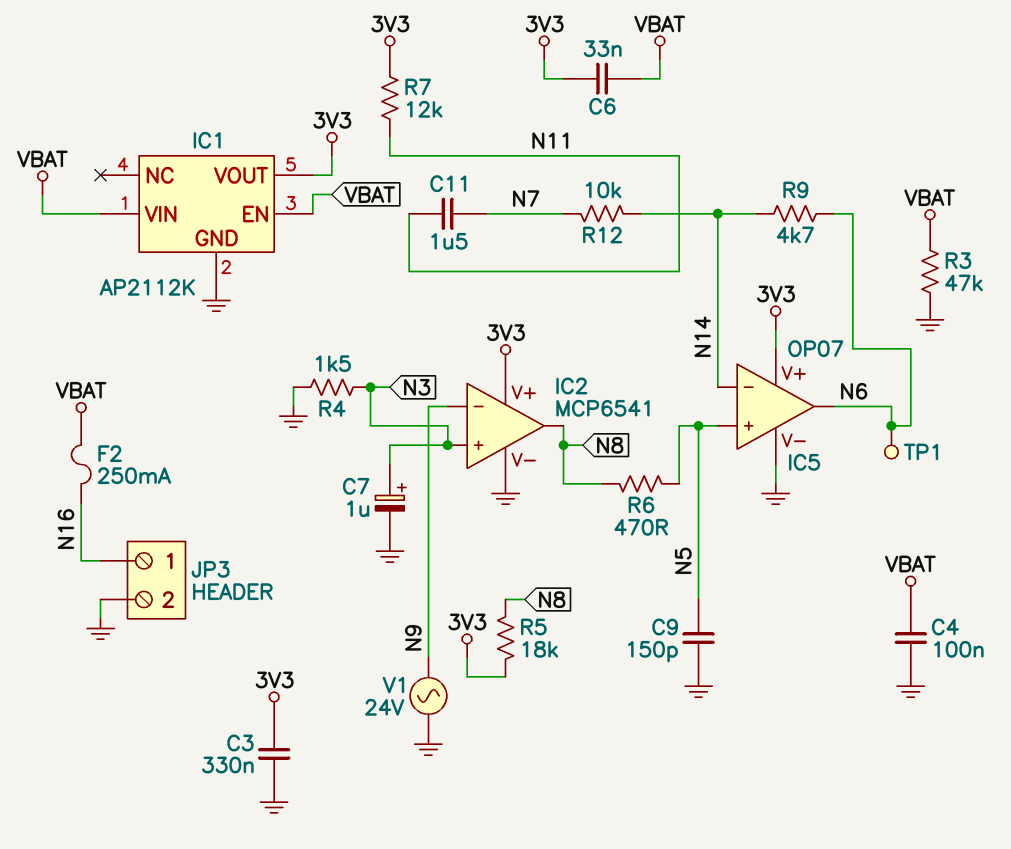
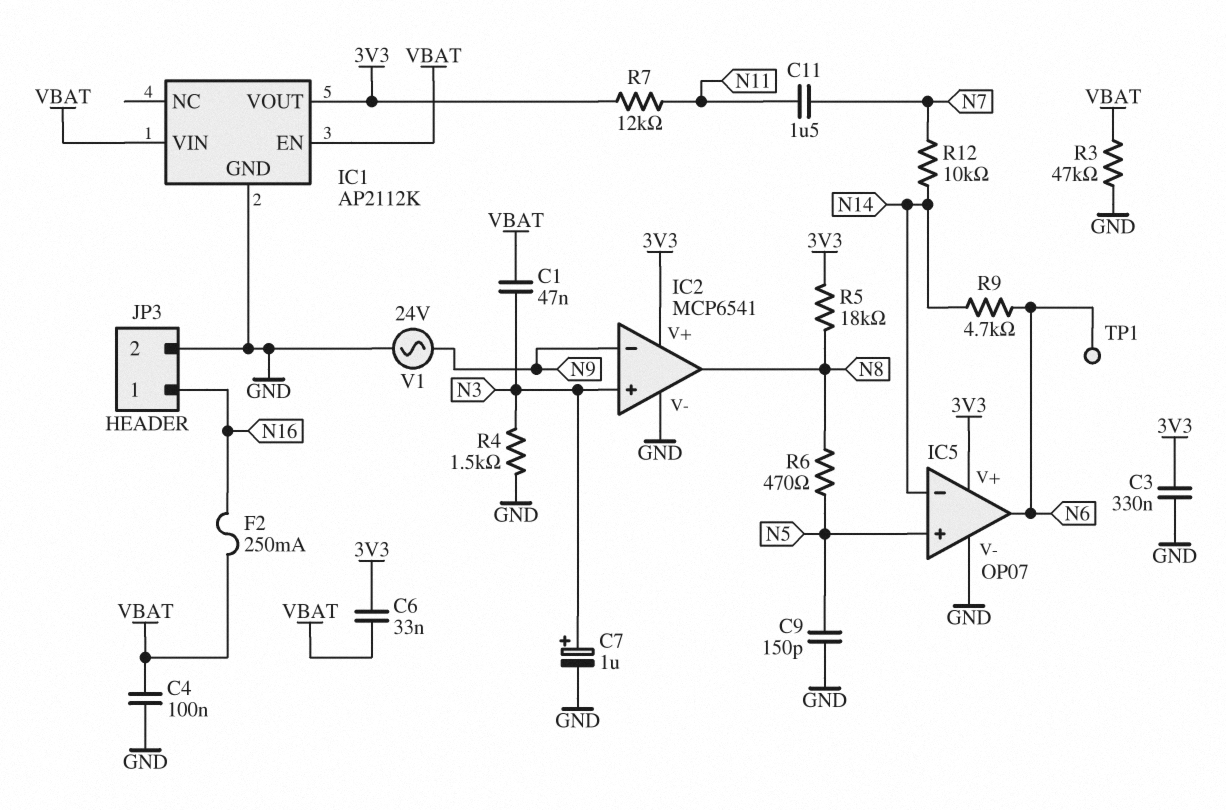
C1: none -> 47nF (N3, VBAT)

